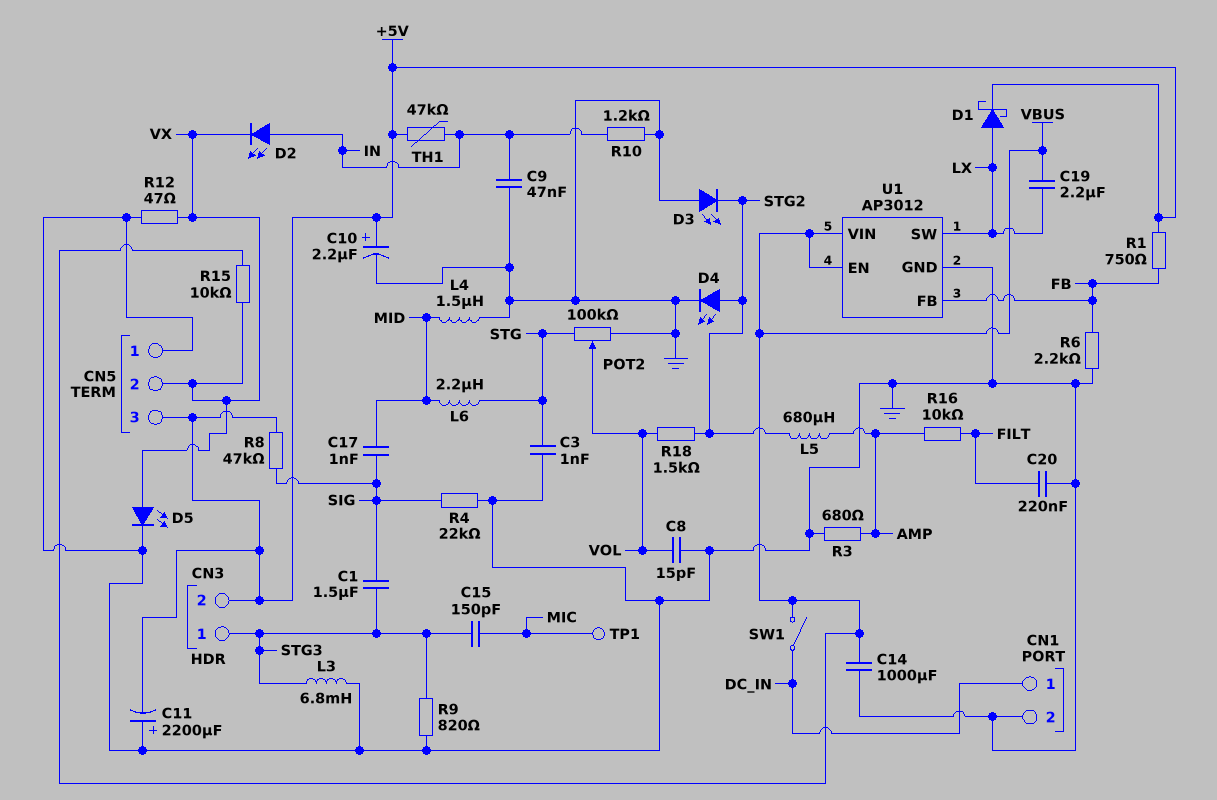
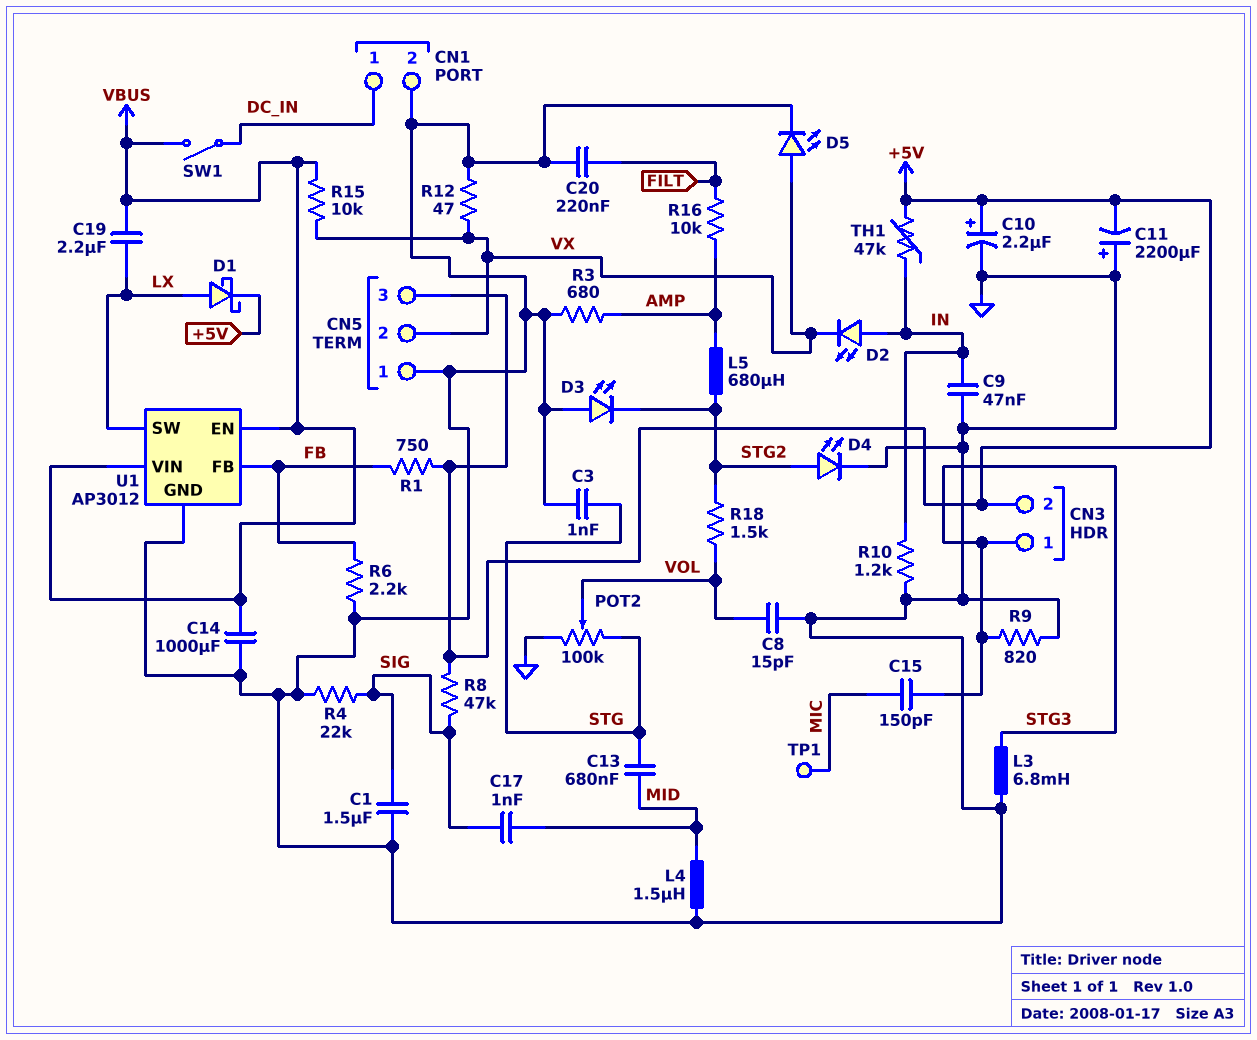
C1: 1.5uF (SIG, STG3) -> 1.5uF (GND, SIG)
C13: none -> 680nF (MID, STG)
L6: 2.2uH (MID, STG) -> none

